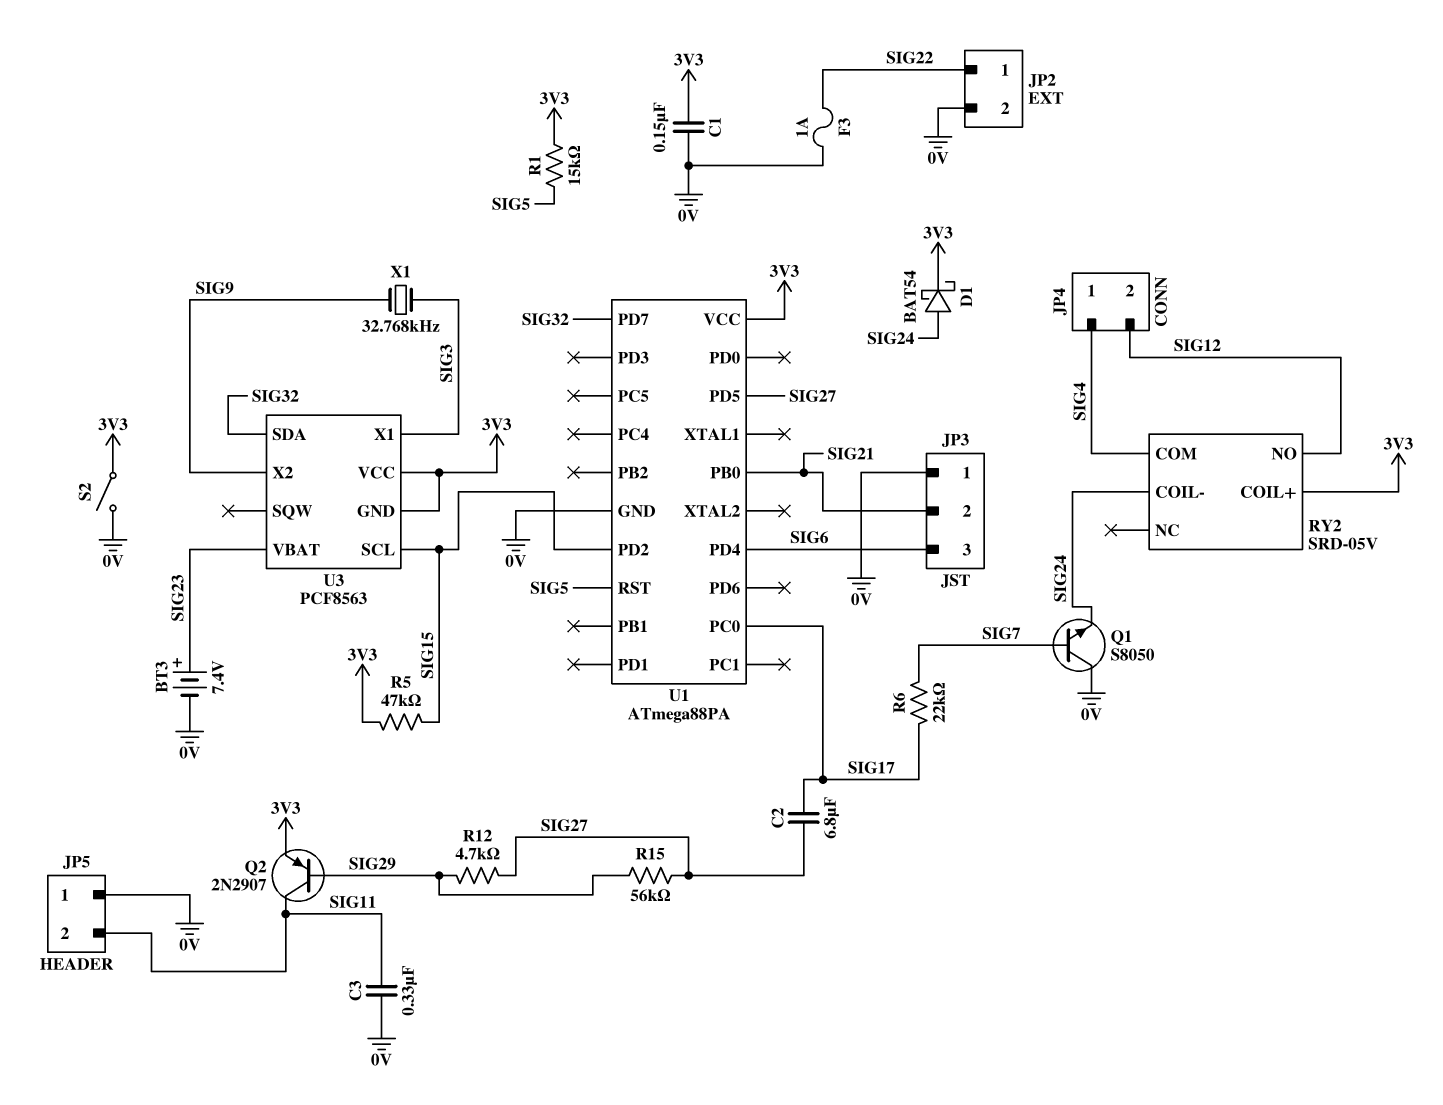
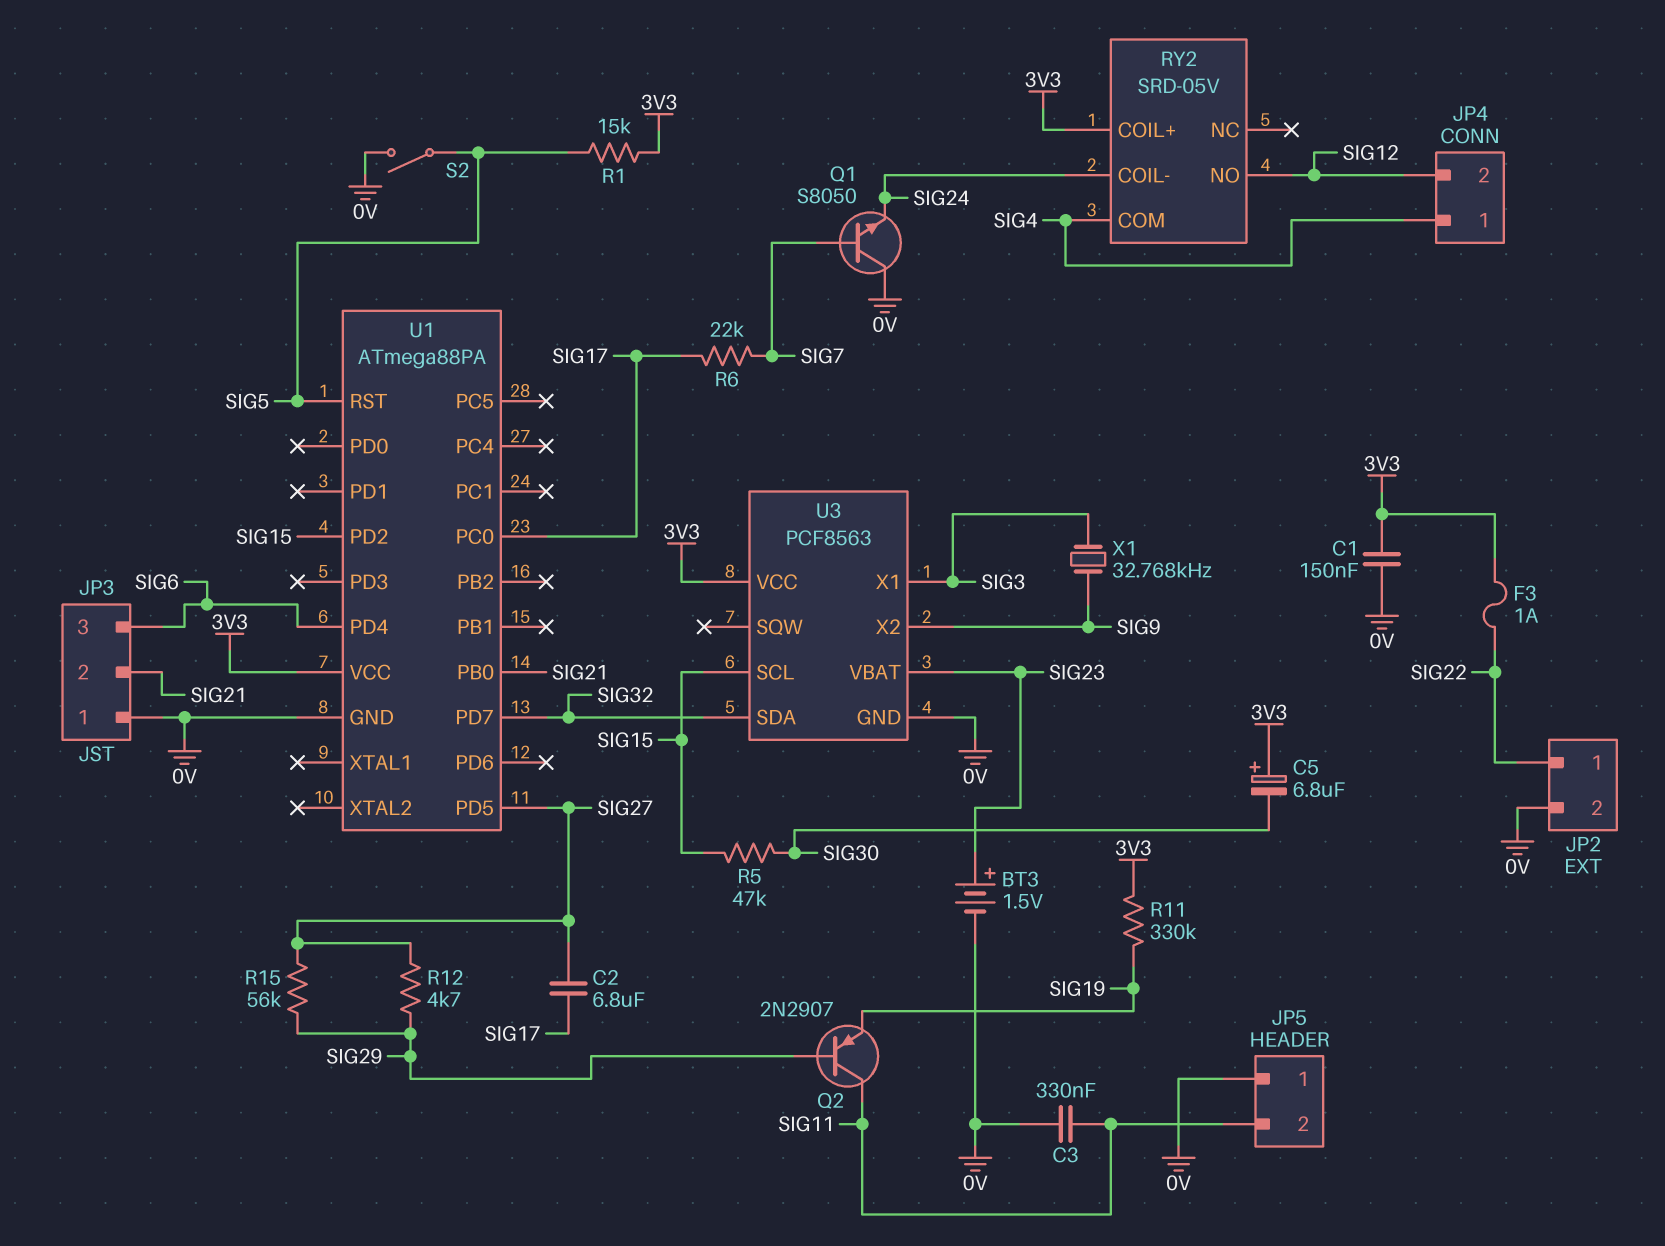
BT3: 7.4V (plus SIG23, minus 0V) -> 1.5V (plus SIG23, minus 0V)
C5: none -> 6.8uF (plus 3V3, minus SIG30)
D1: schottky BAT54 (A SIG24, K 3V3) -> none
F3: 1A (0V, SIG22) -> 1A (3V3, SIG22)
Q2: PNP 2N2907 (B SIG29, C SIG11, E 3V3) -> PNP 2N2907 (B SIG29, C SIG11, E SIG19)
R5: 47k (3V3, SIG15) -> 47k (SIG15, SIG30)
R11: none -> 330k (3V3, SIG19)
S2: switch (0V, 3V3) -> switch (0V, SIG5)
U3 pin GND: 3V3 -> 0V

